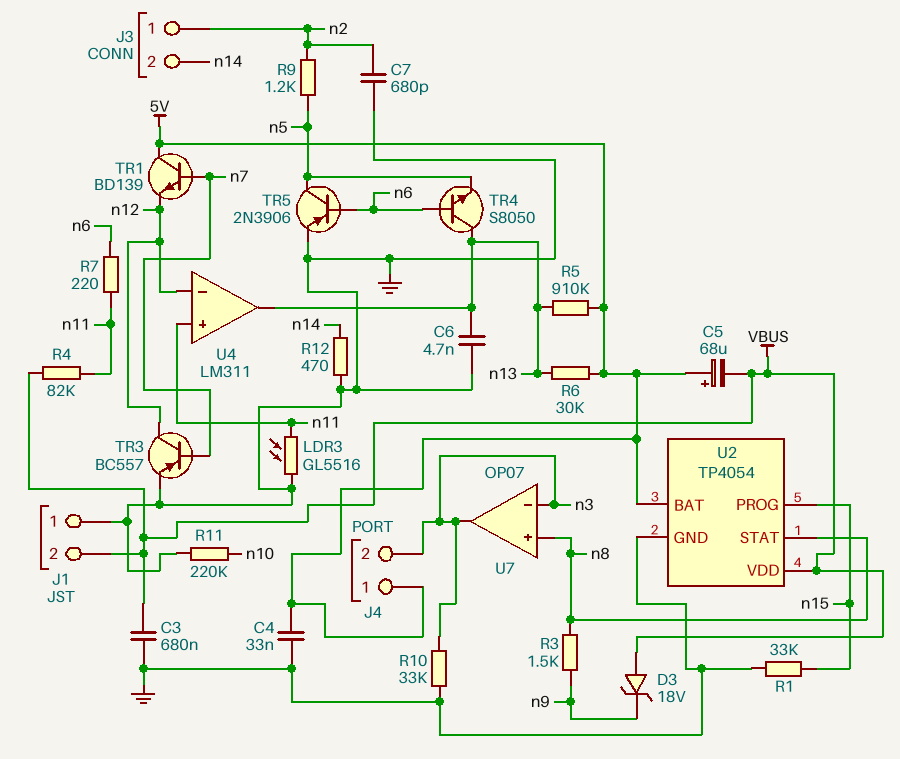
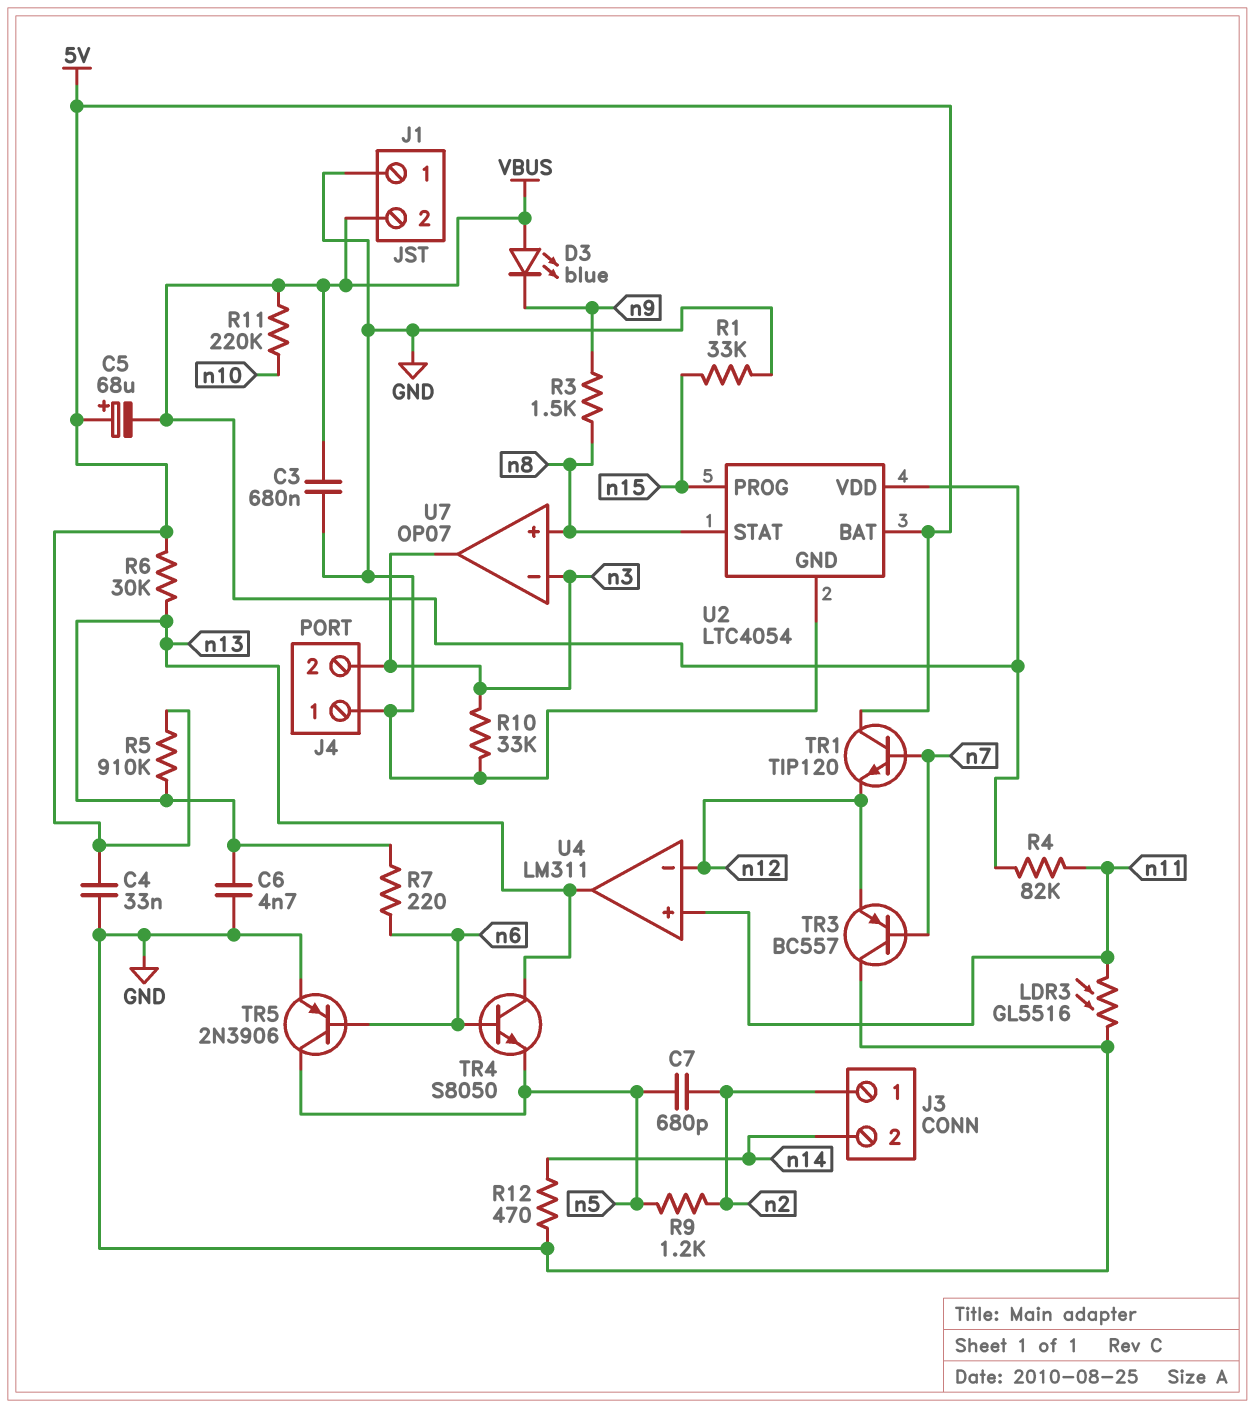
C7: 680pF (GND, n2) -> 680pF (n2, n5)
D3: zener 18V (A VBUS, K n9) -> LED blue (A VBUS, K n9)
J4 pin 1: 5V -> GND
R7: 220 (n6, n11) -> 220 (n6, n13)
R11: 220k (GND, n10) -> 220k (VBUS, n10)
TR1: NPN BD139 (B n7, C 5V, E n12) -> NPN TIP120 (B n7, C 5V, E n12)
TR3: PNP BC557 (B n7, C n12, E GND) -> PNP BC557 (B n7, C GND, E n12)
U2: TP4054 -> LTC4054

